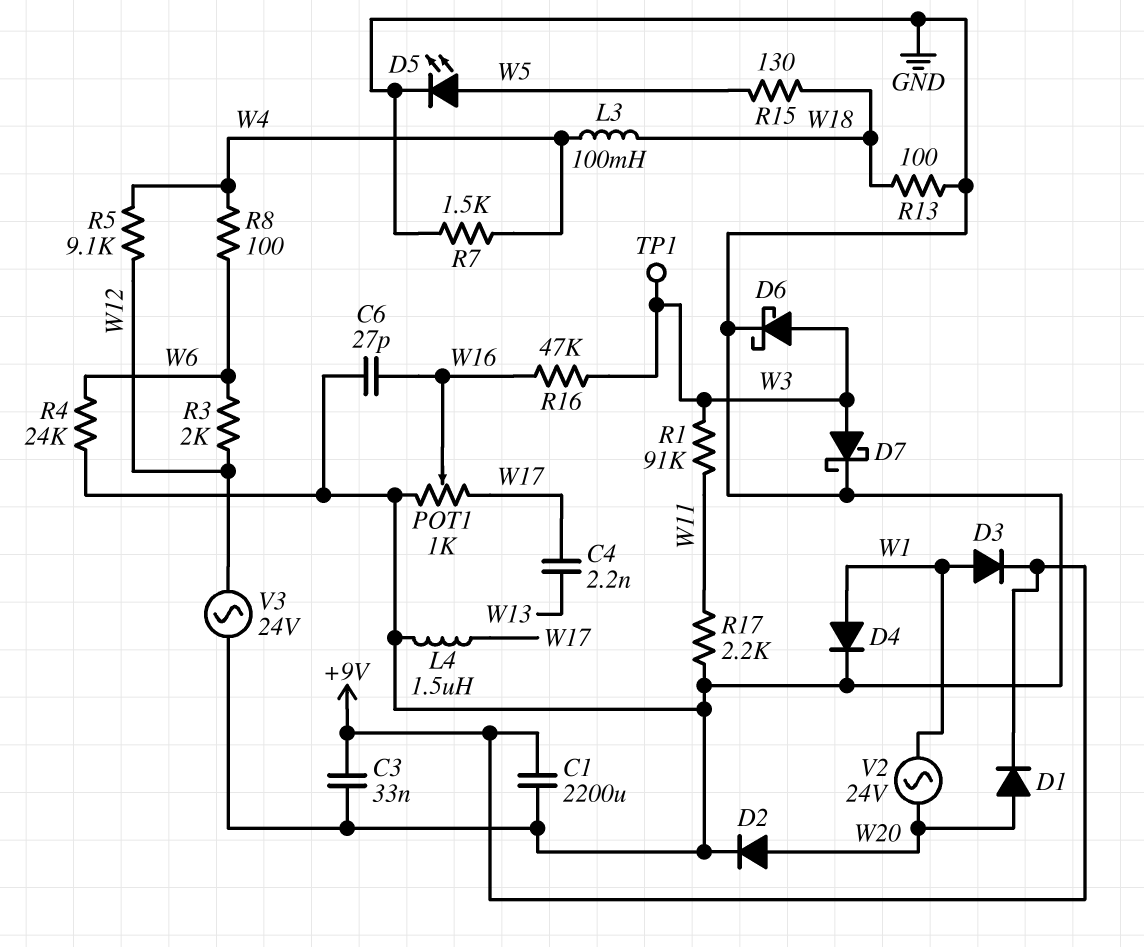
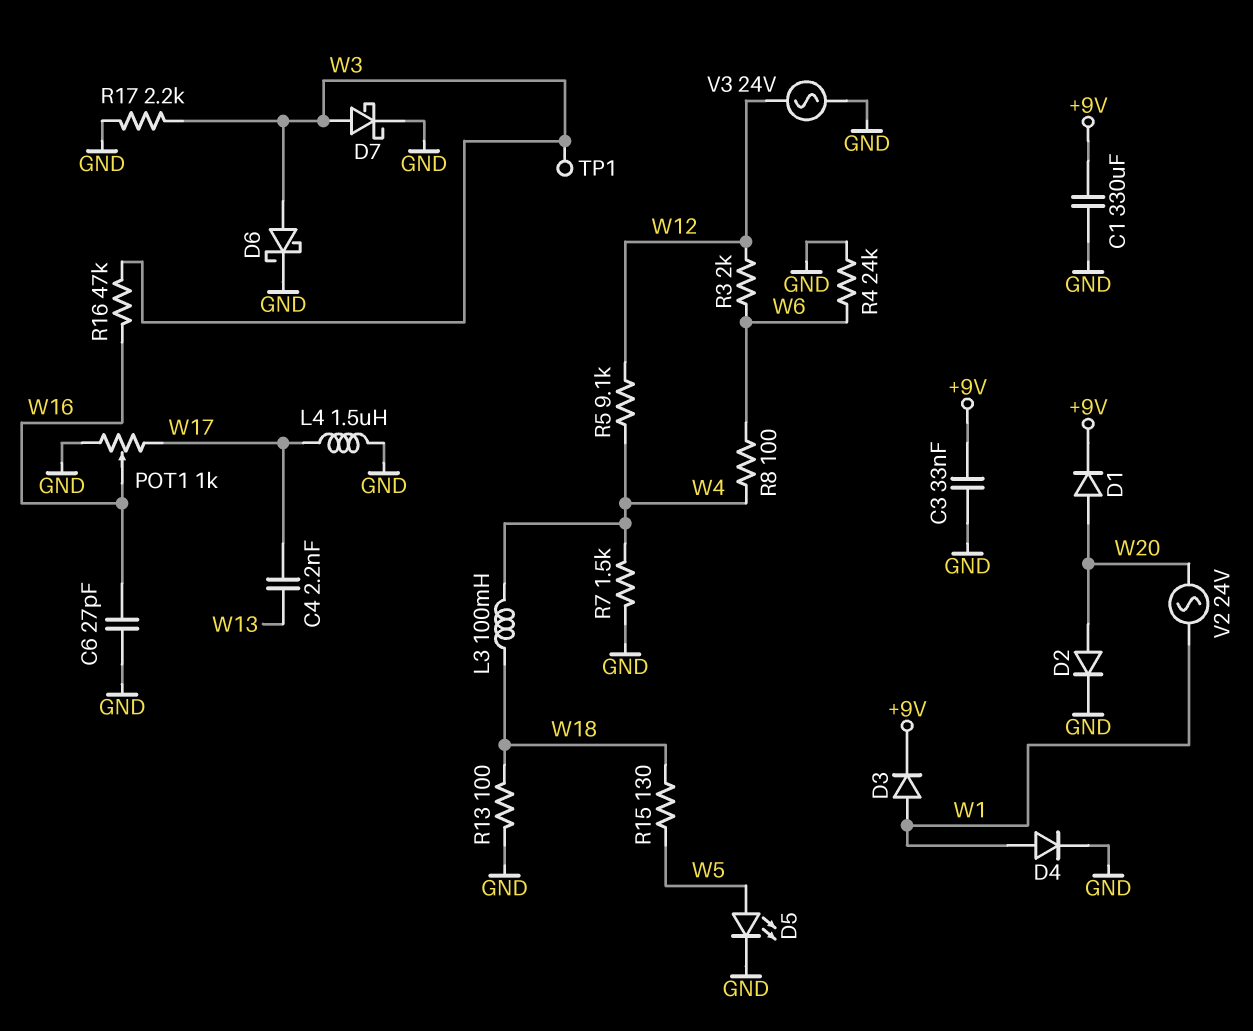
C1: 2200uF (+9V, GND) -> 330uF (+9V, GND)
R1: 91k (W3, W11) -> none
R17: 2.2k (GND, W11) -> 2.2k (GND, W3)

